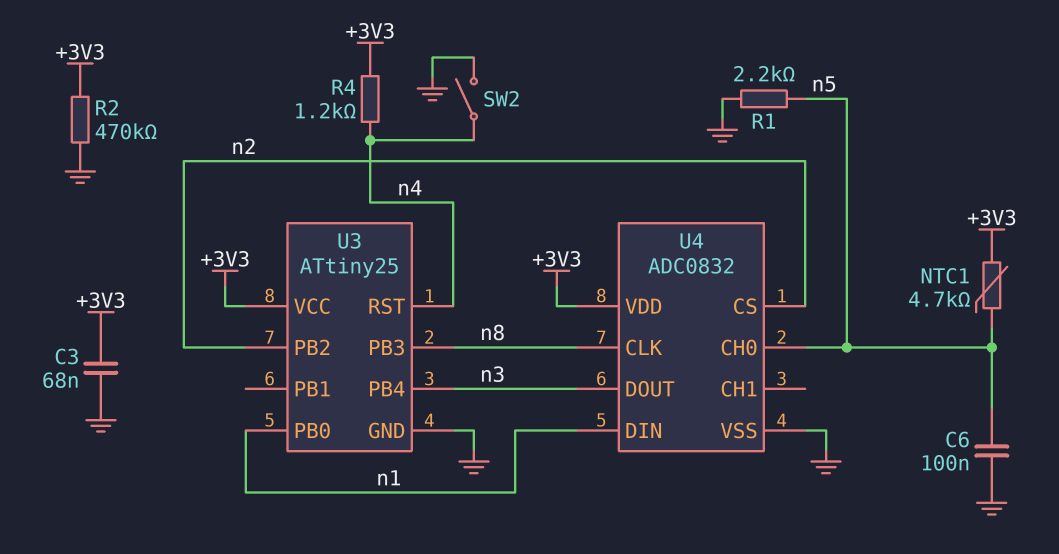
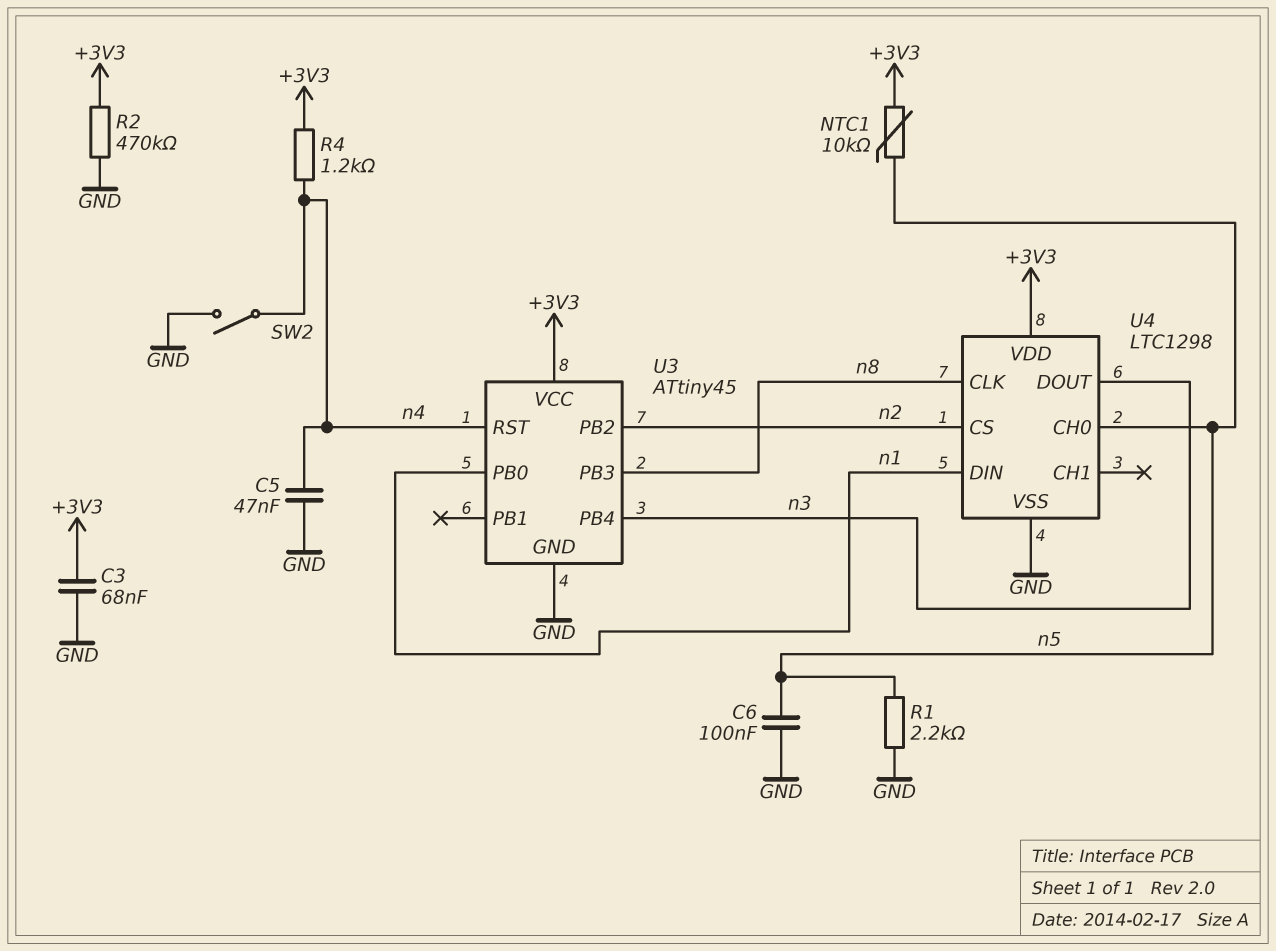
C5: none -> 47nF (GND, n4)
NTC1: 4.7k (+3V3, n5) -> 10k (+3V3, n5)
U3: ATtiny25 -> ATtiny45
U4: ADC0832 -> LTC1298

